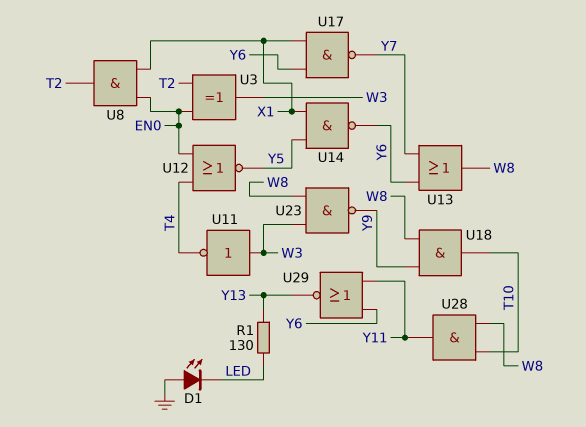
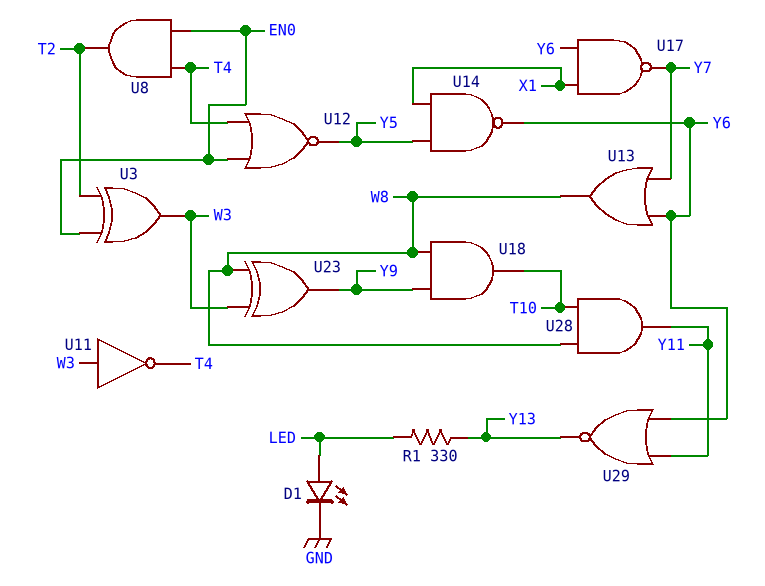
D1: LED (A GND, K LED) -> LED (A LED, K GND)
R1: 130 (LED, Y13) -> 330 (LED, Y13)
U8: AND (in EN0, in X1, out T2) -> AND (in EN0, in T4, out T2)
U23: NAND (in W3, in W8, out Y9) -> XOR (in W3, in W8, out Y9)

